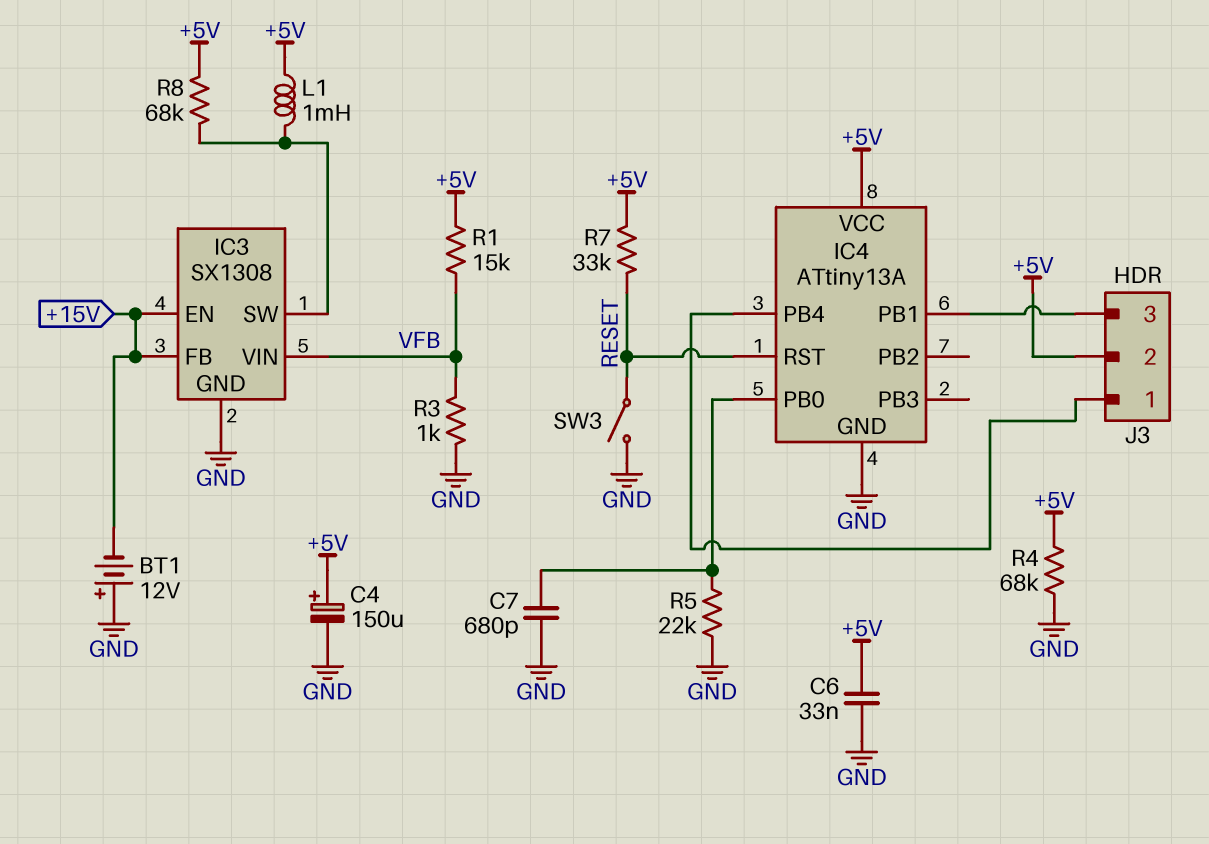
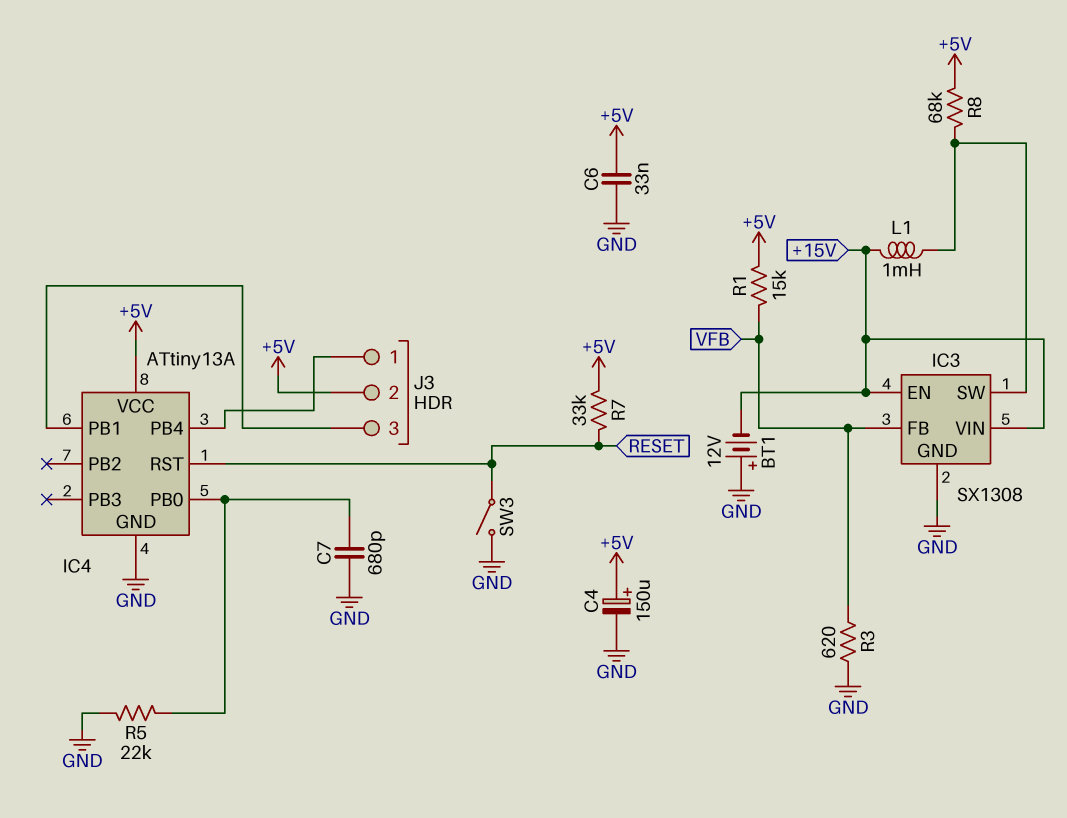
IC3 pin FB: +15V -> VFB
IC3 pin VIN: VFB -> +15V
L1: 1mH (+5V, IC3/SW) -> 1mH (+15V, IC3/SW)
R3: 1k (GND, VFB) -> 620 (GND, VFB)
R4: 68k (+5V, GND) -> none

